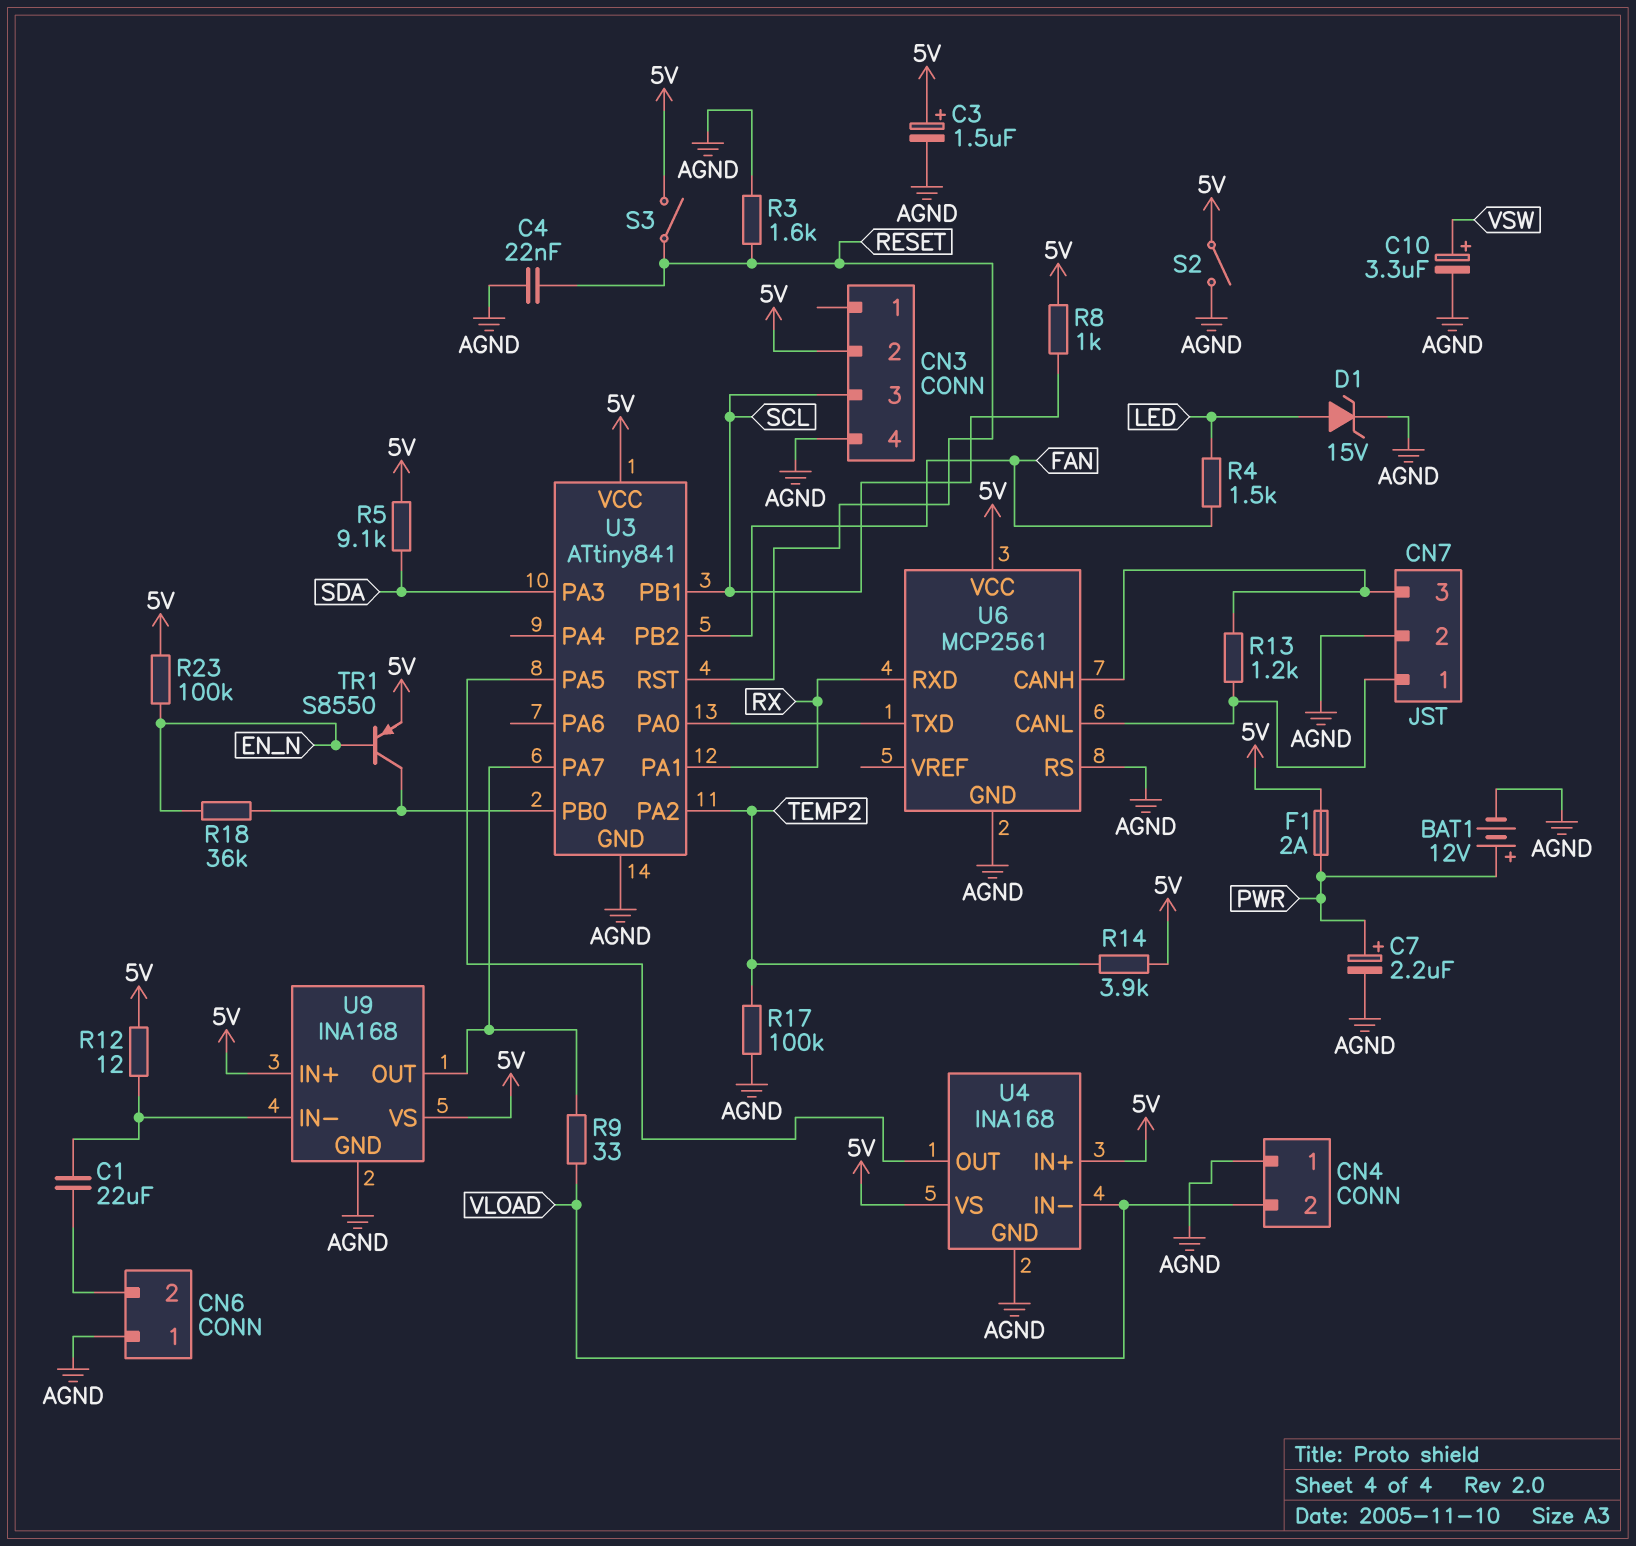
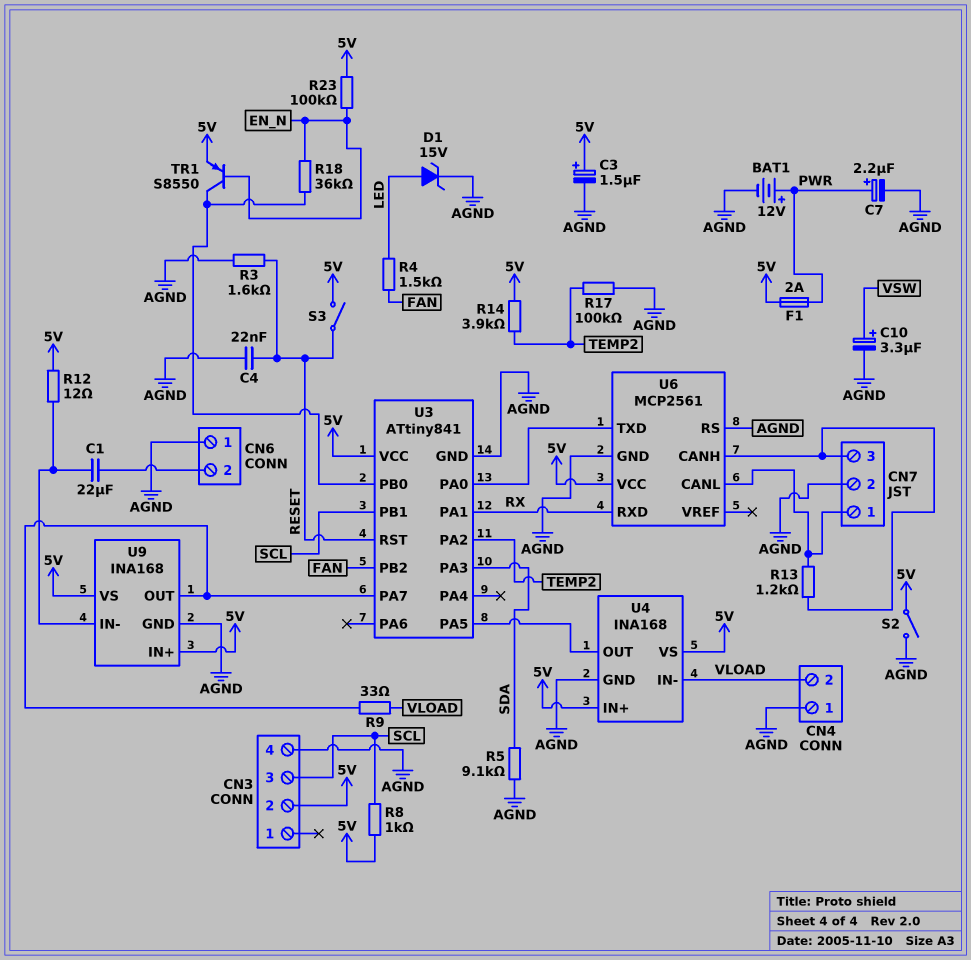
R5: 9.1k (5V, SDA) -> 9.1k (AGND, SDA)

